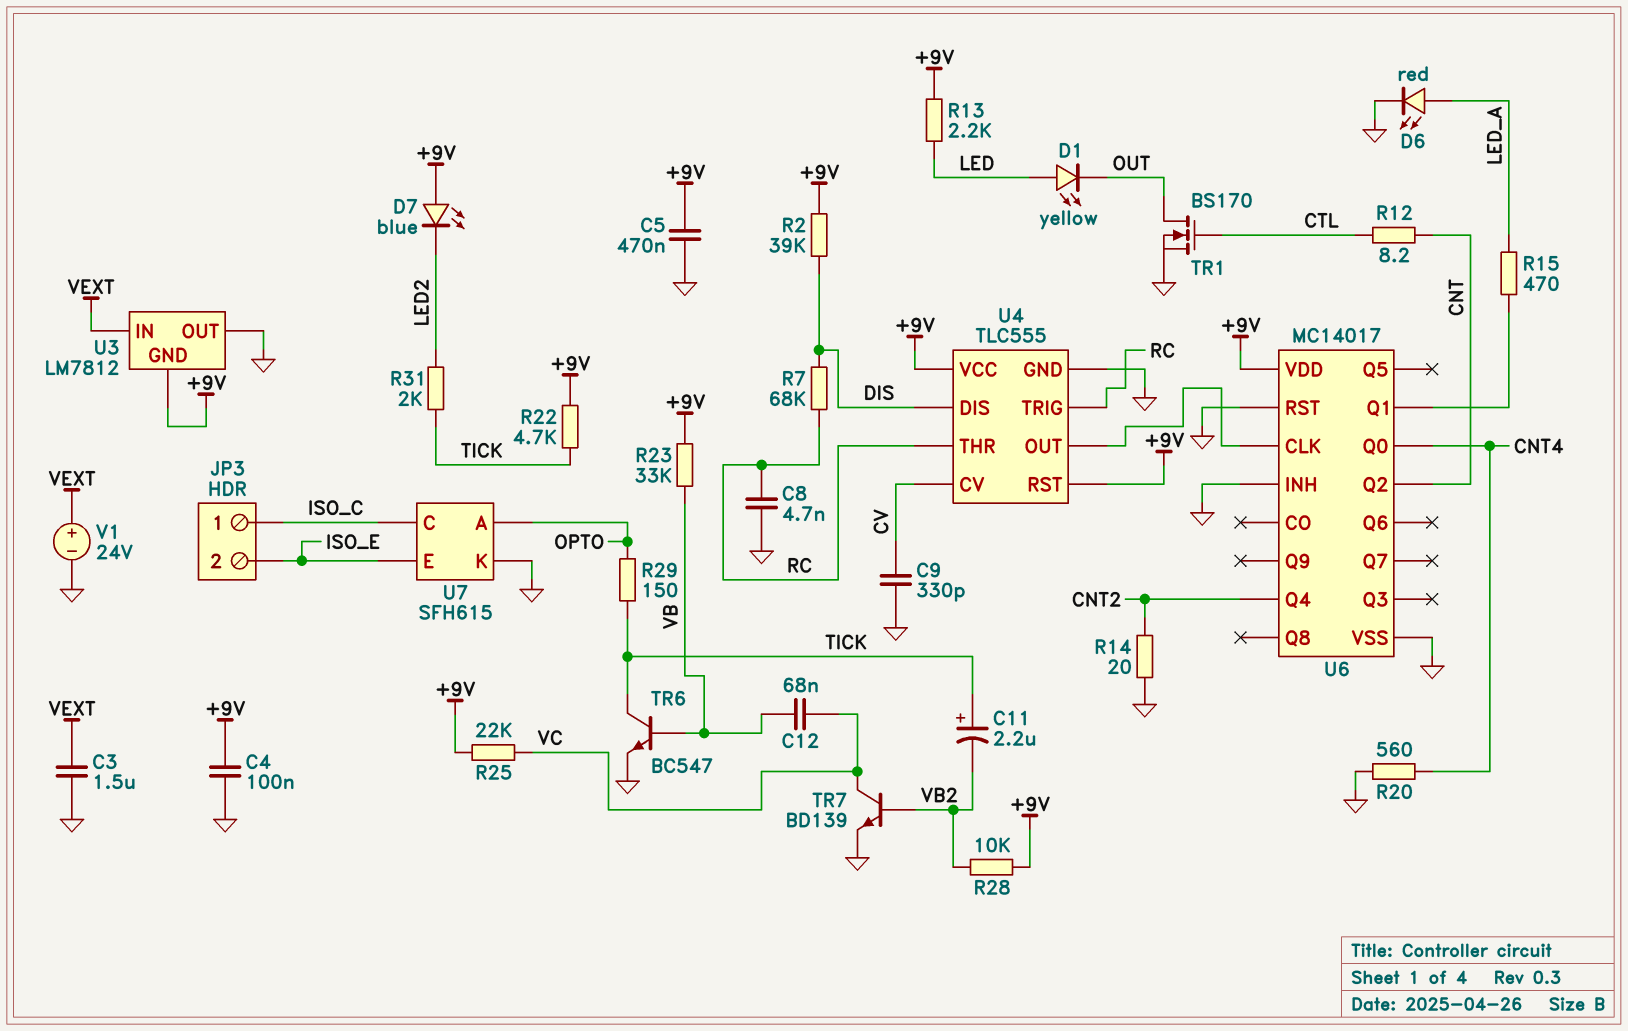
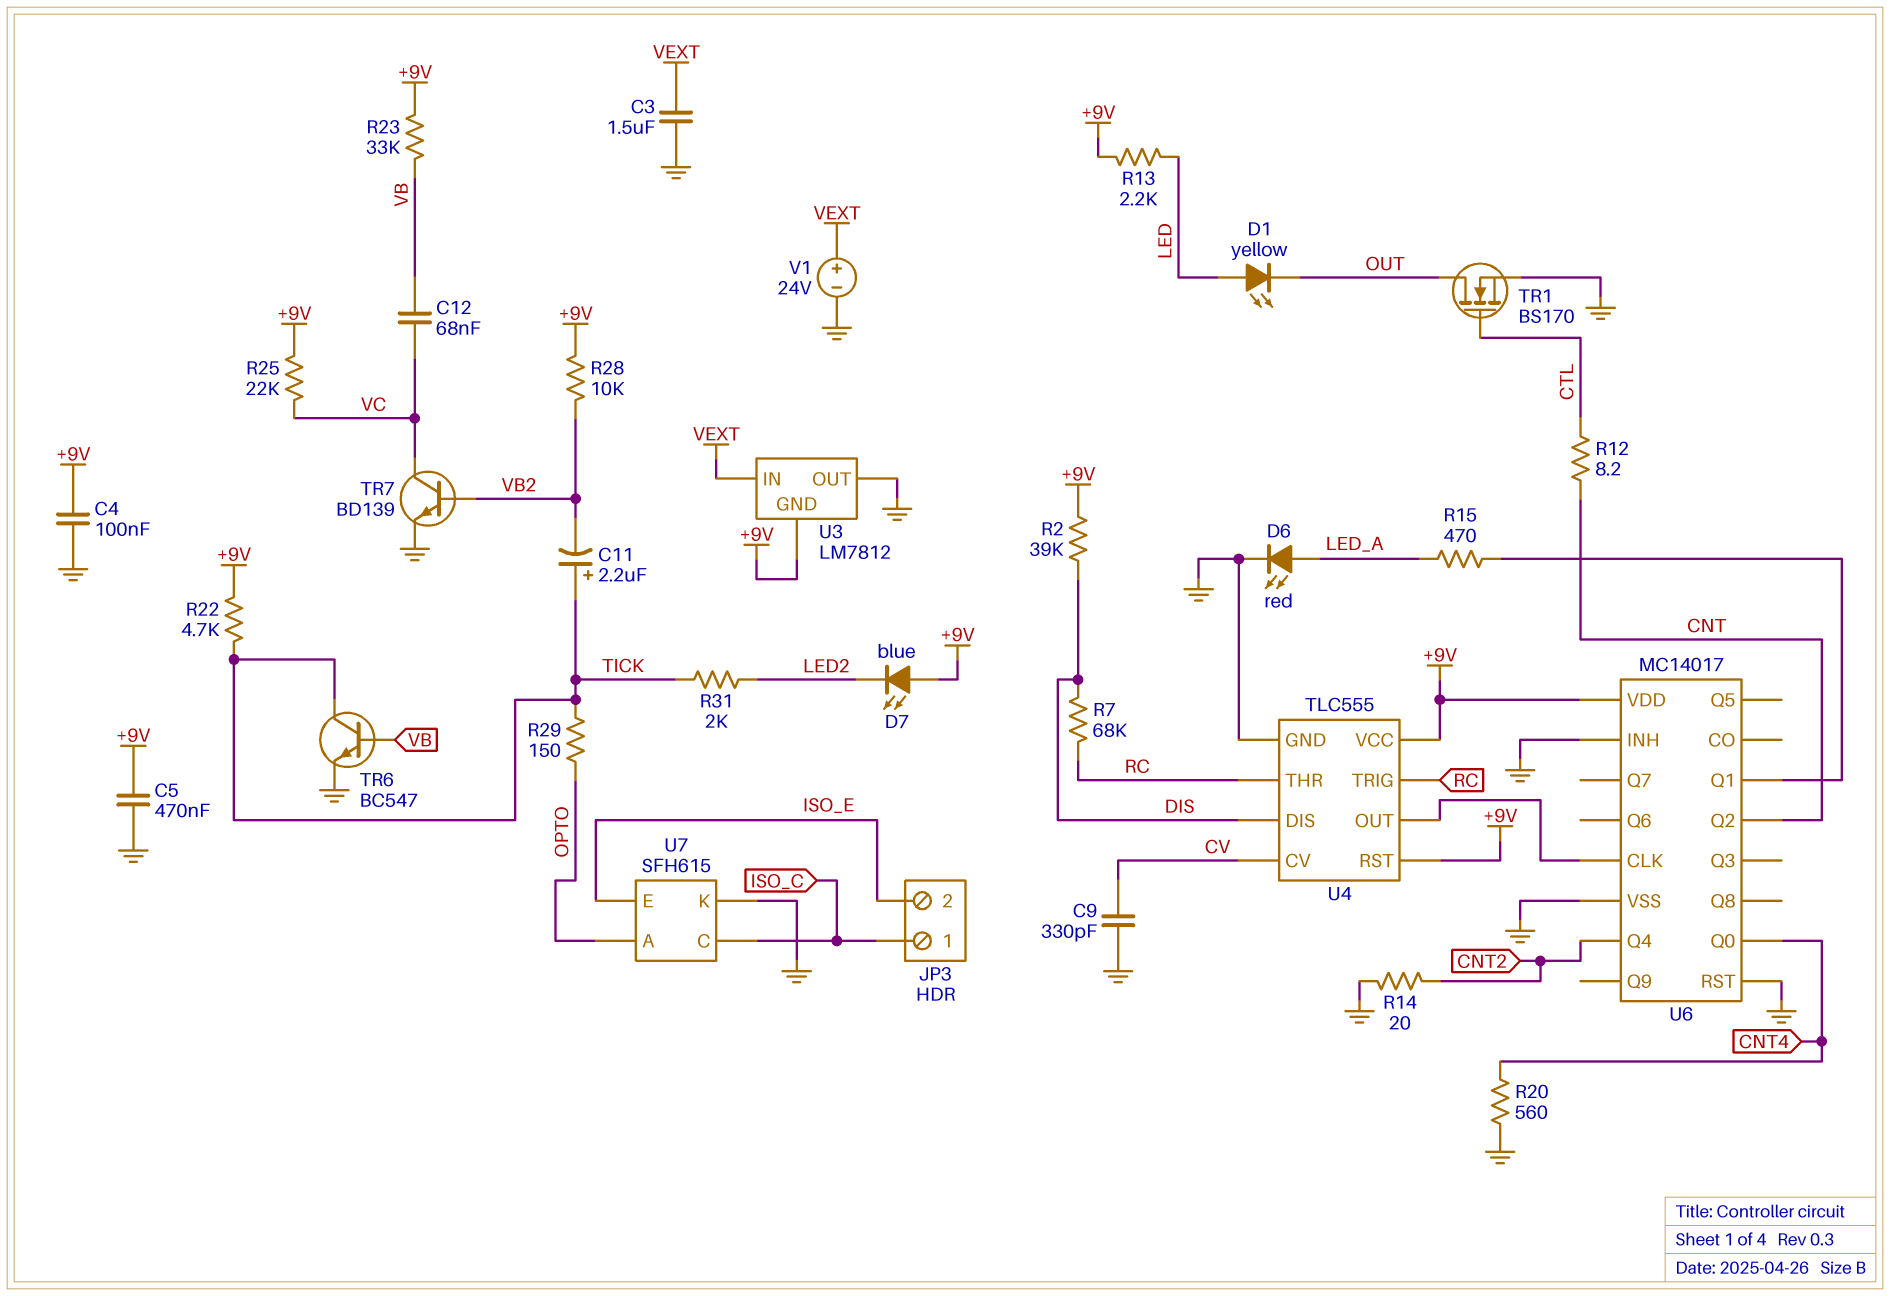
C8: 4.7nF (GND, RC) -> none

